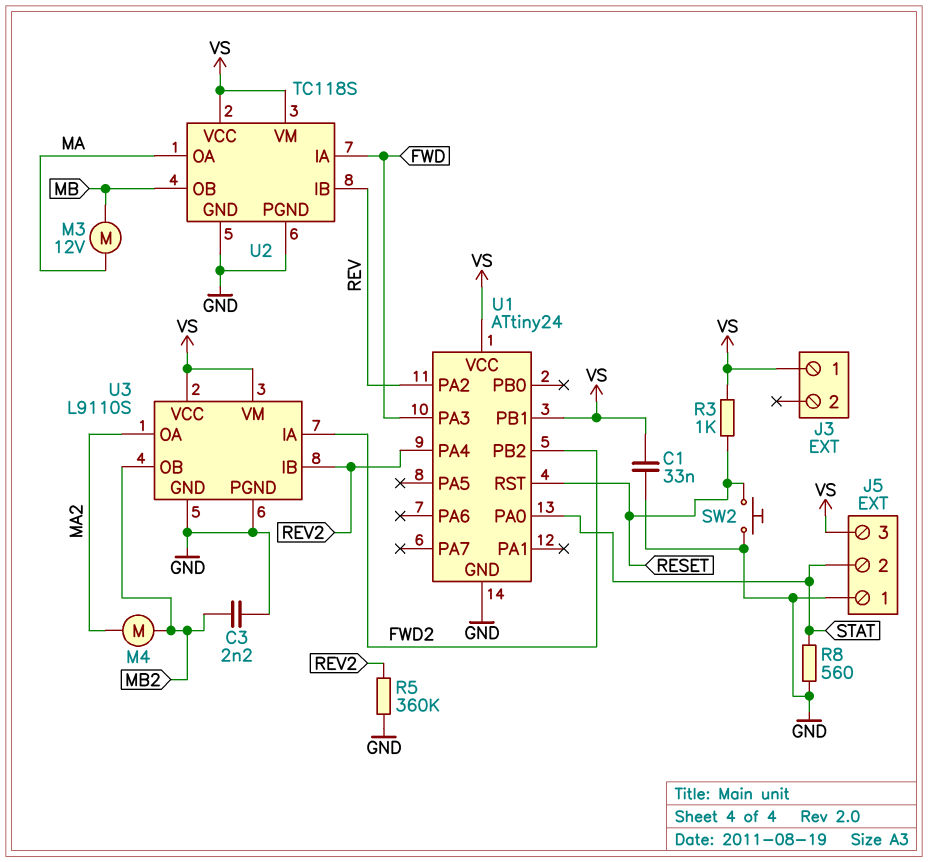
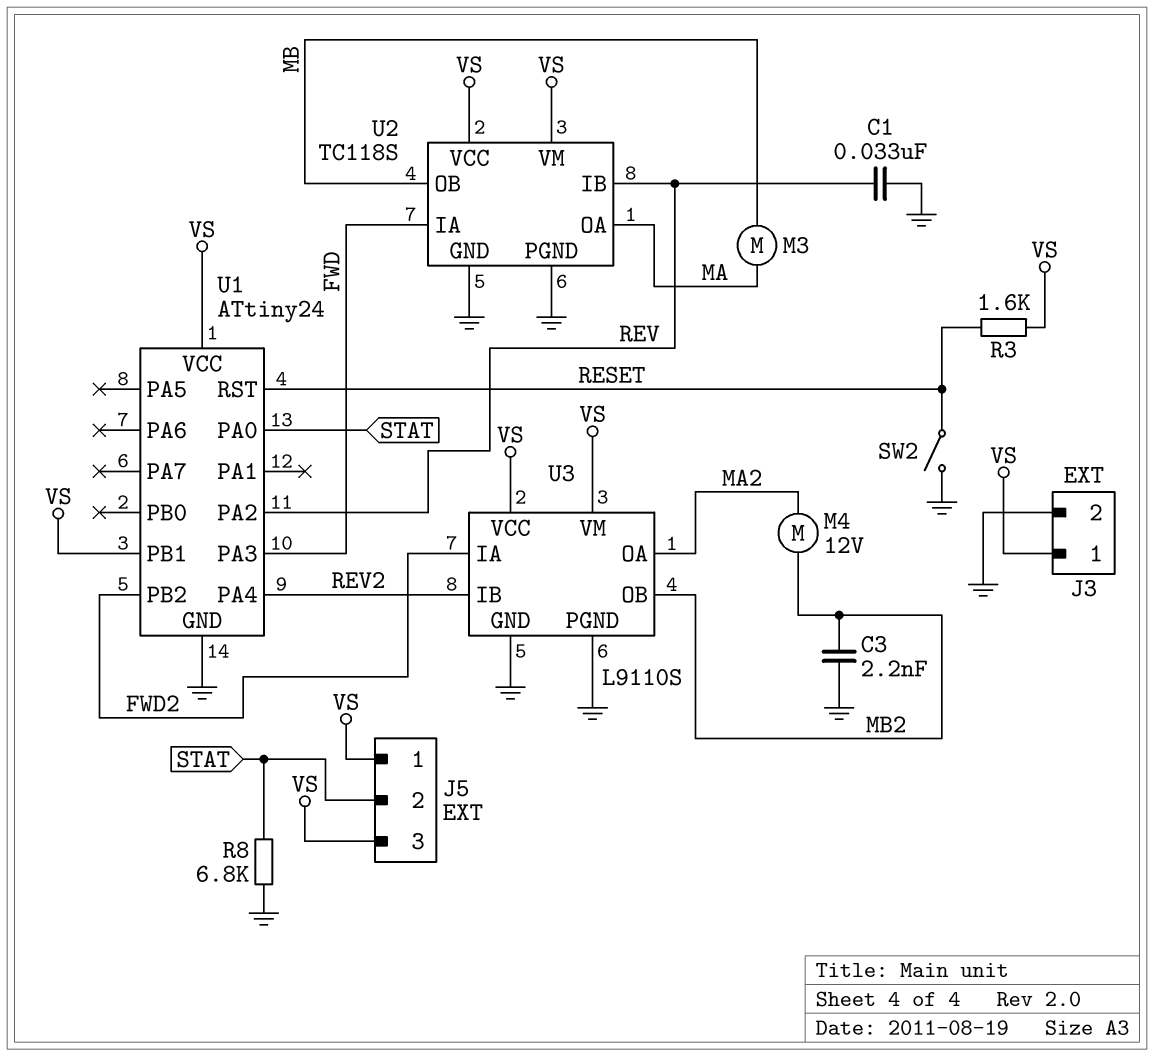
C1: 33nF (GND, VS) -> 33nF (GND, REV)
J3 pin 2: none -> GND
J5 pin 1: GND -> VS
M3: motor 12V (MA, MB) -> motor (MA, MB)
M4: motor (MA2, MB2) -> motor 12V (MA2, MB2)
R3: 1k (RESET, VS) -> 1.6k (RESET, VS)
R5: 360k (GND, REV2) -> none
R8: 560 (GND, STAT) -> 6.8k (GND, STAT)
SW2: button (GND, RESET) -> switch (GND, RESET)

